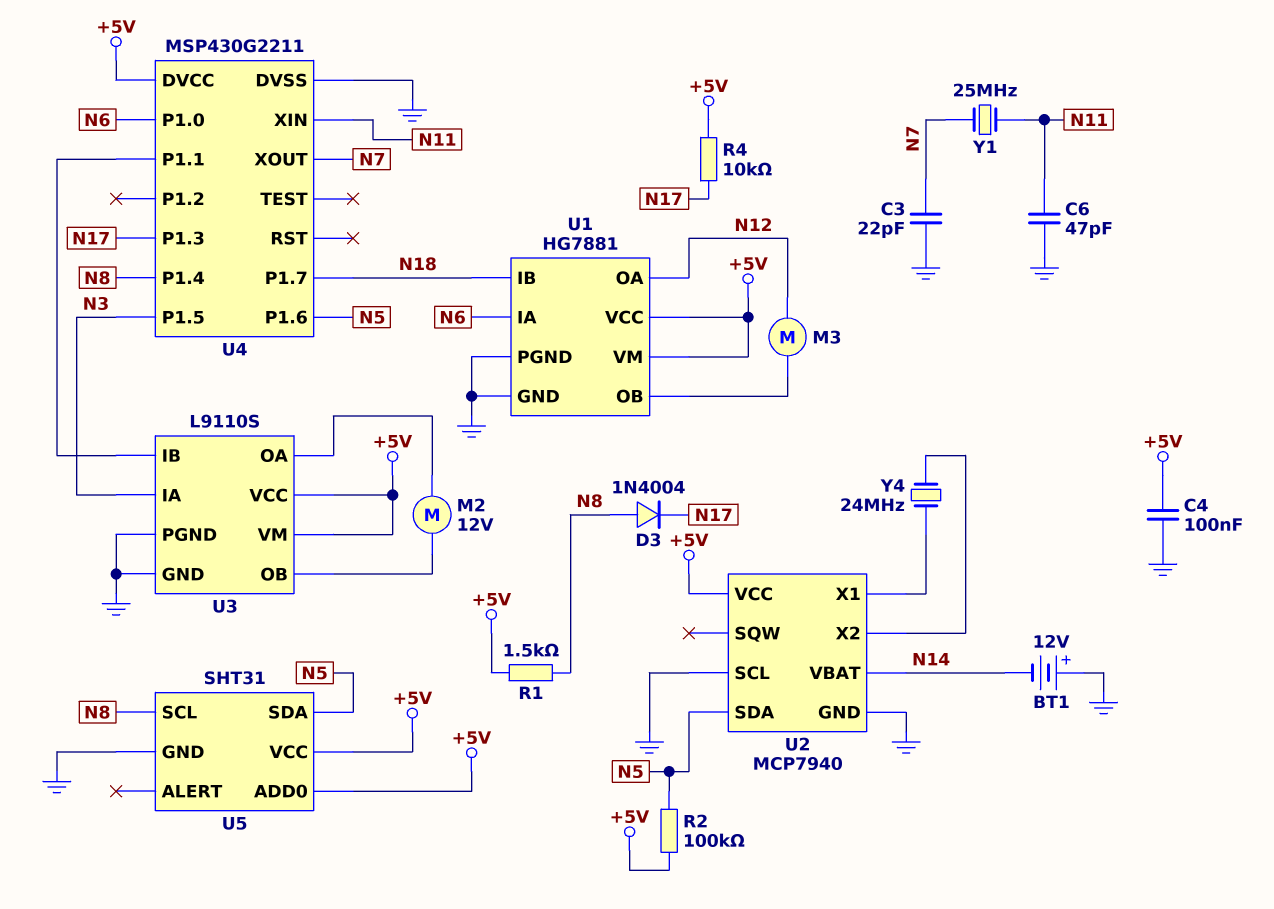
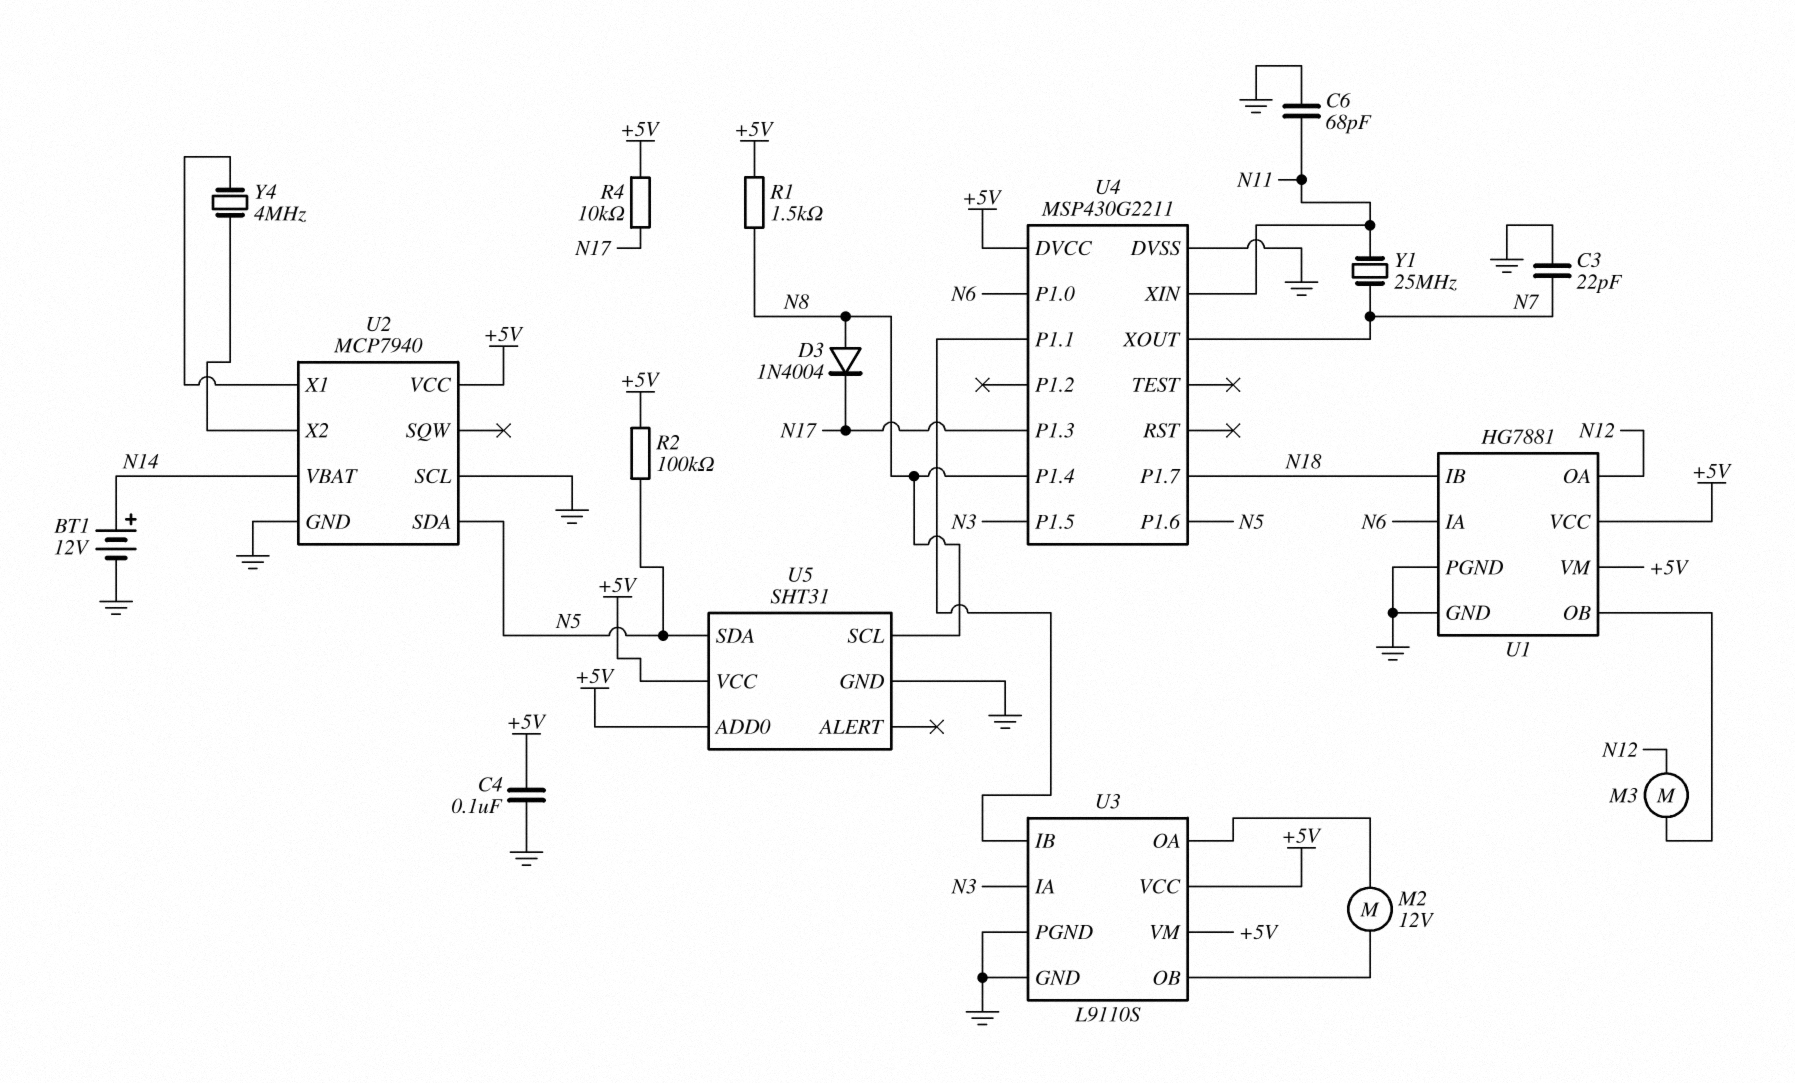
BT1: 12V (plus GND, minus N14) -> 12V (plus N14, minus GND)
C6: 47pF (GND, N11) -> 68pF (GND, N11)
Y4: 24MHz (U2/X1, U2/X2) -> 4MHz (U2/X1, U2/X2)

